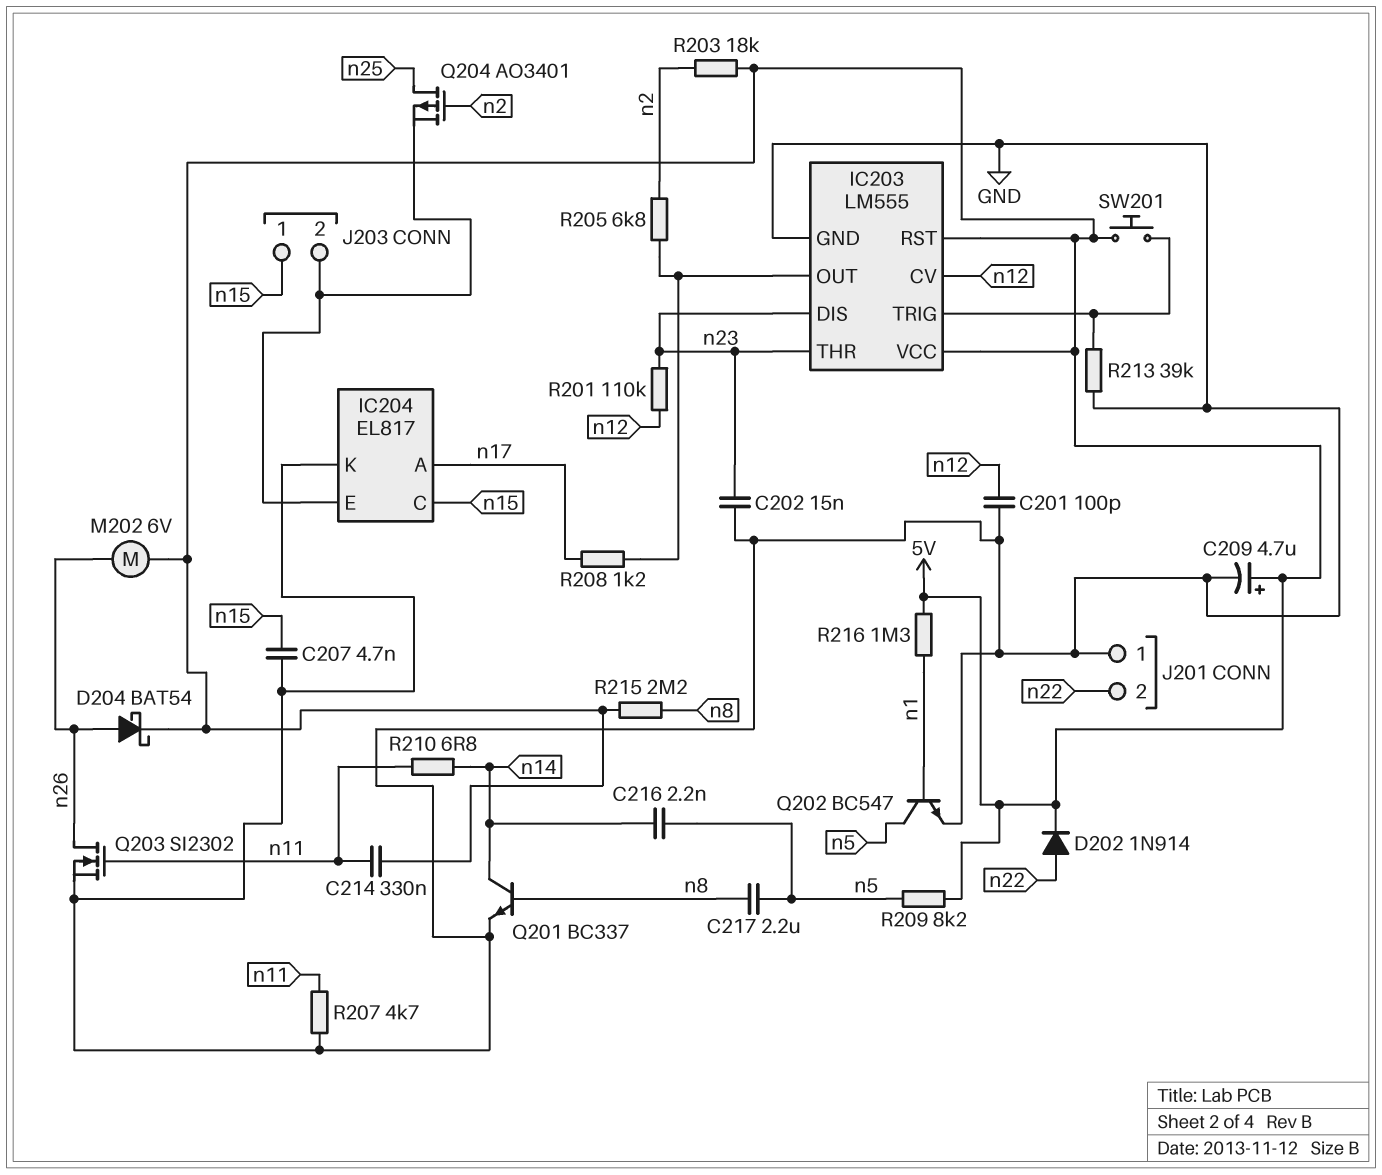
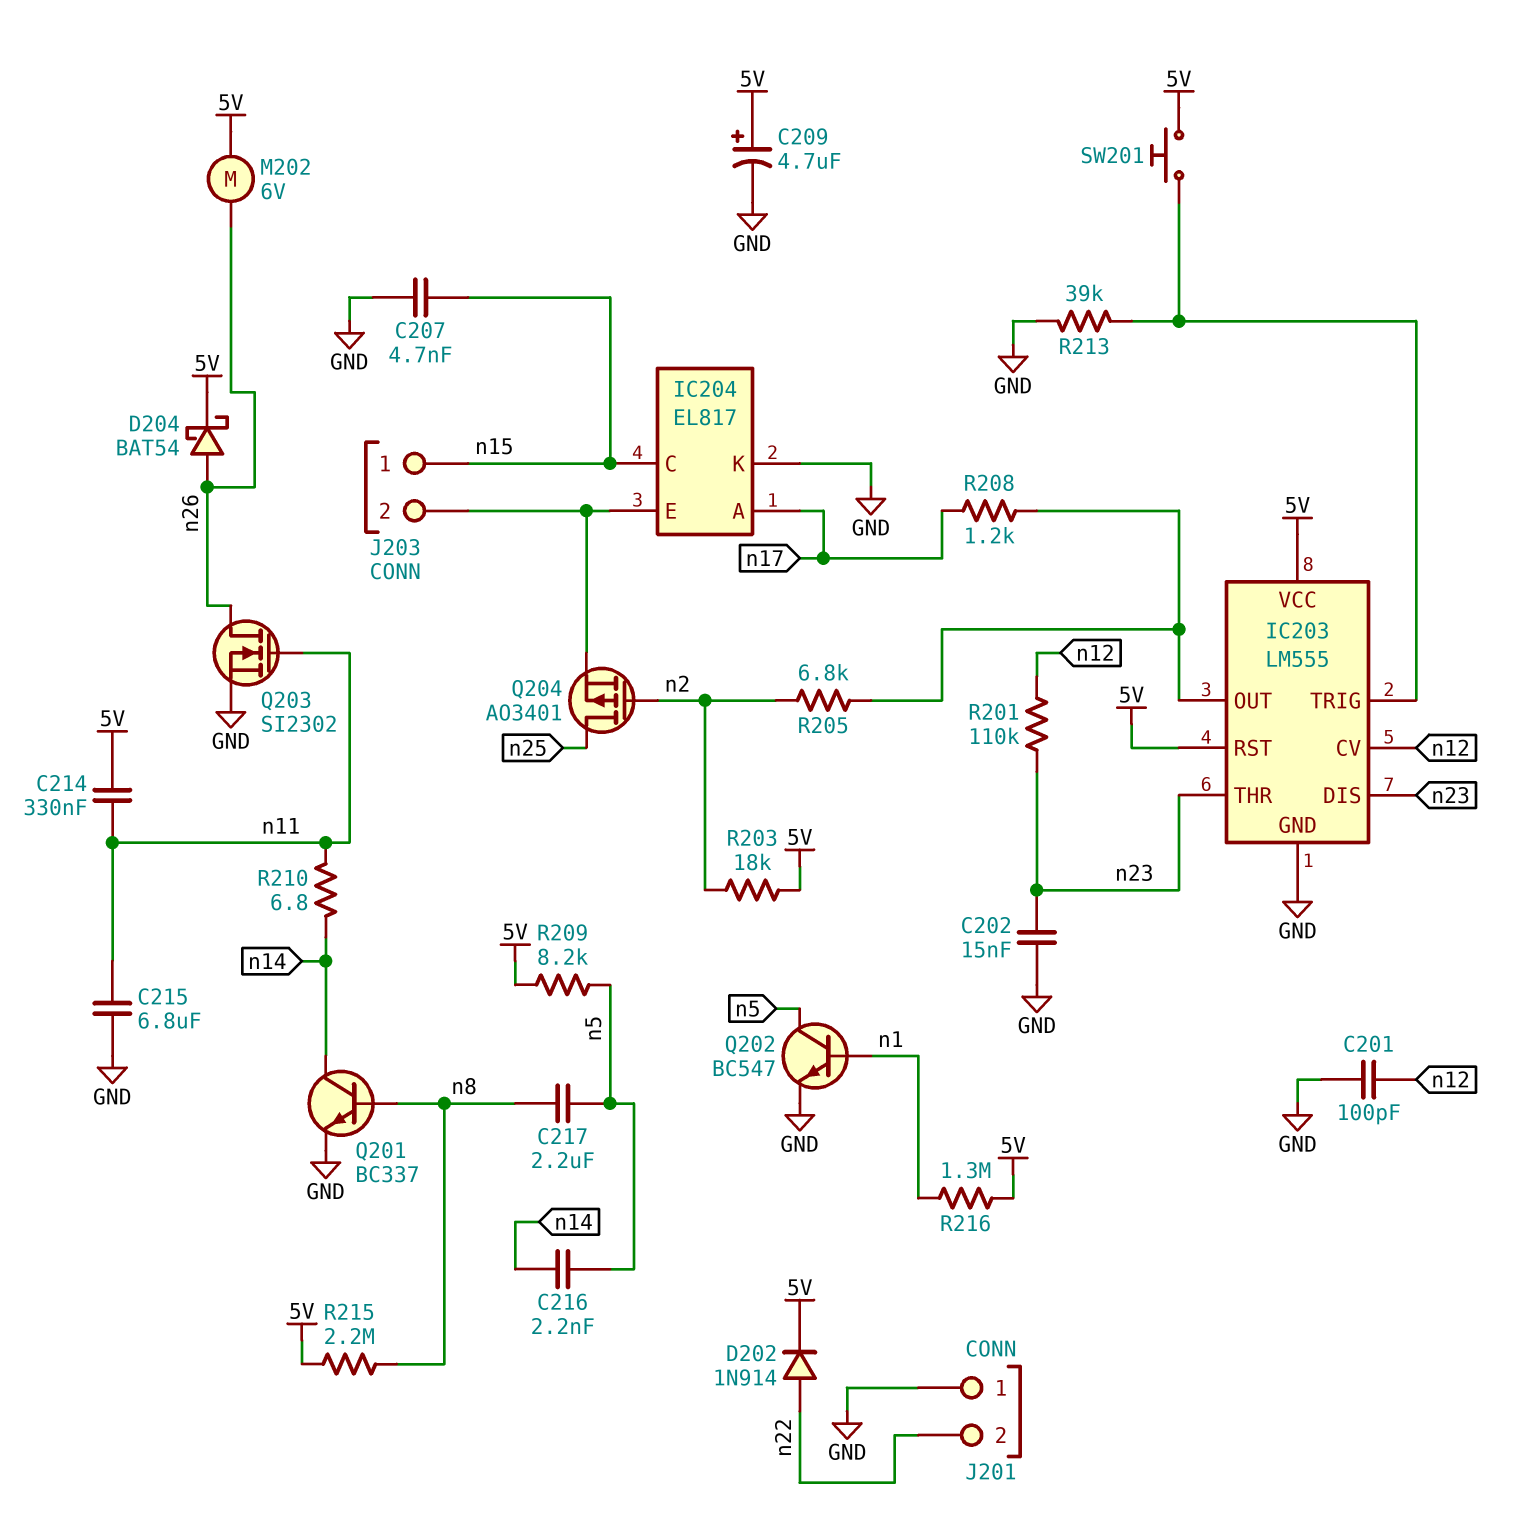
C215: none -> 6.8uF (GND, n11)
R207: 4.7k (GND, n11) -> none

